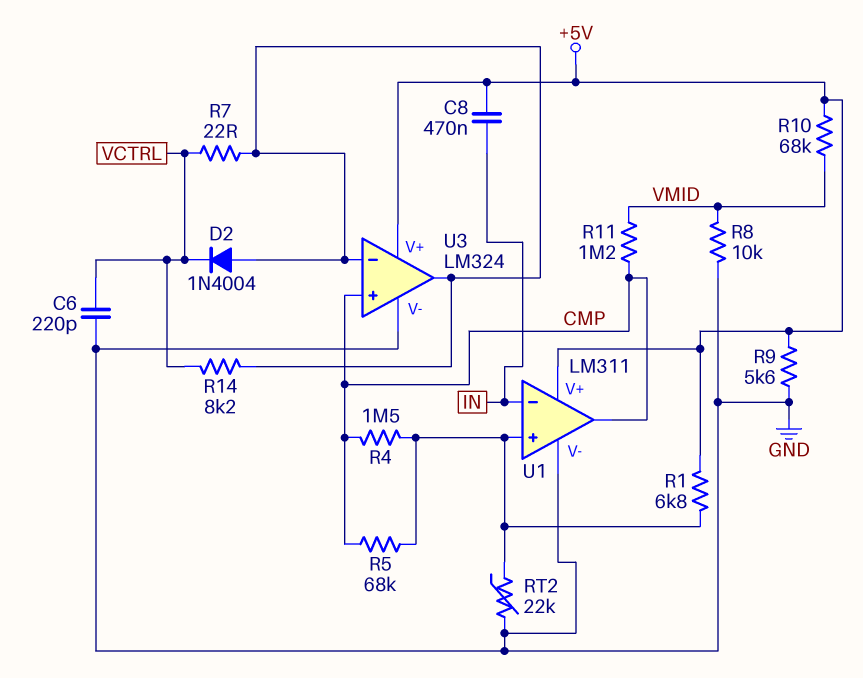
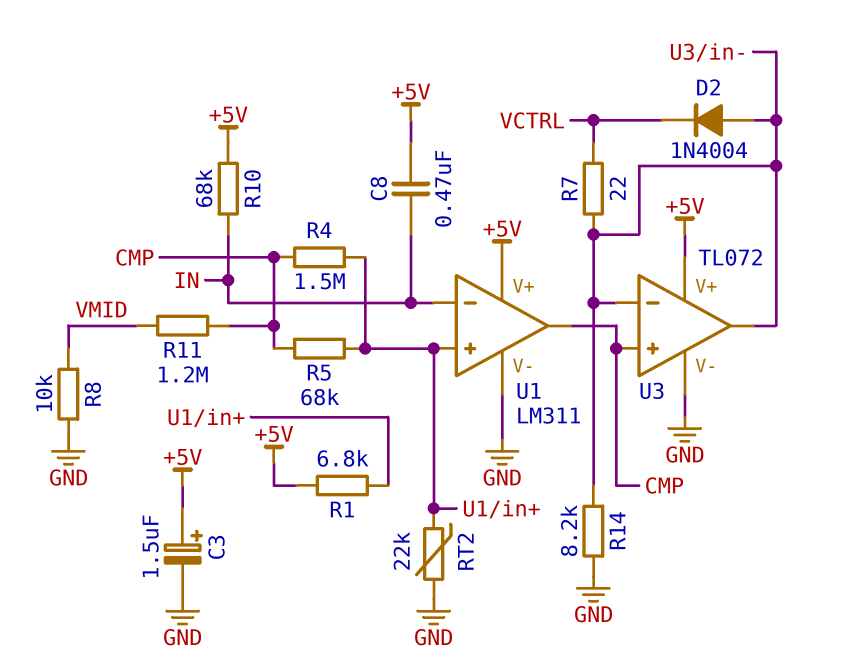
C3: none -> 1.5uF (plus +5V, minus GND)
C6: 220pF (GND, VCTRL) -> none
R9: 5.6k (+5V, GND) -> none
R10: 68k (+5V, VMID) -> 68k (+5V, IN)
R14: 8.2k (U3/in-, VCTRL) -> 8.2k (GND, U3/in-)
U3: LM324 -> TL072

